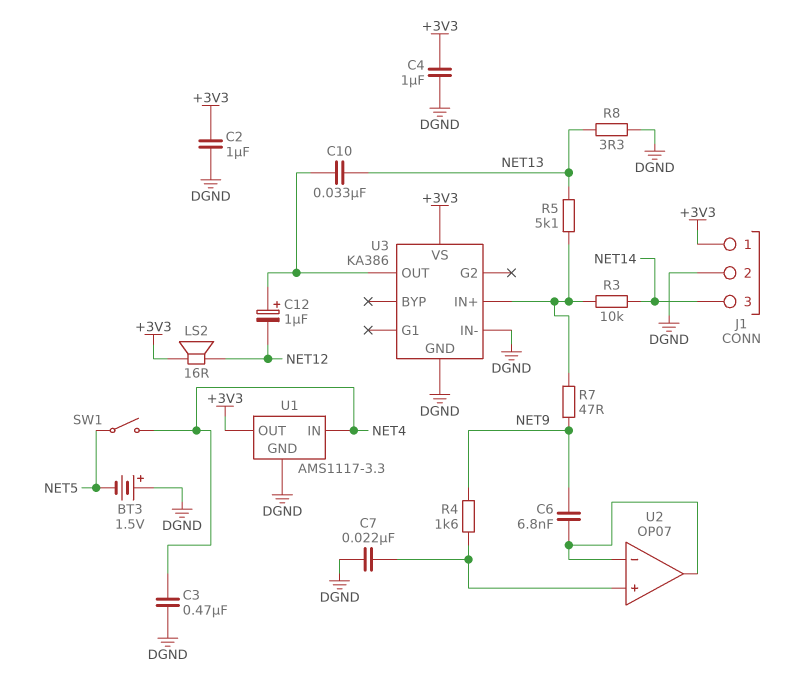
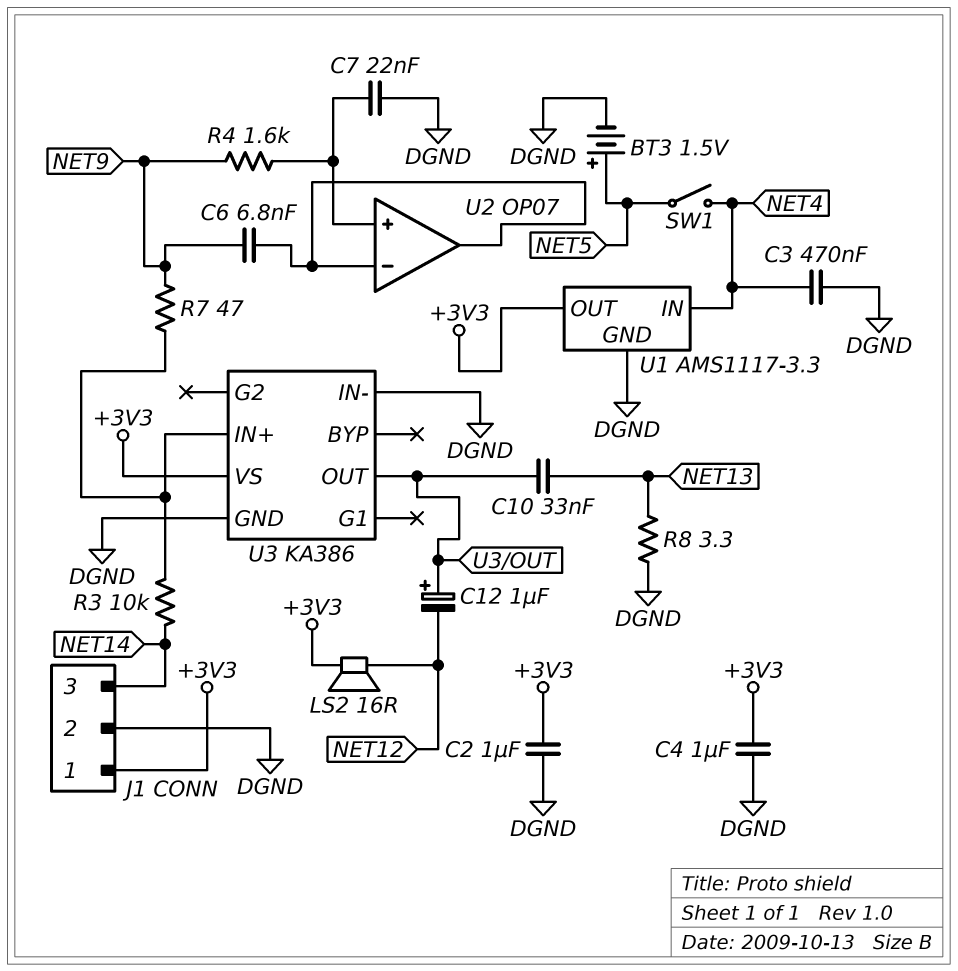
BT3: 1.5V (plus DGND, minus NET5) -> 1.5V (plus NET5, minus DGND)
R5: 5.1k (NET13, U3/IN+) -> none

